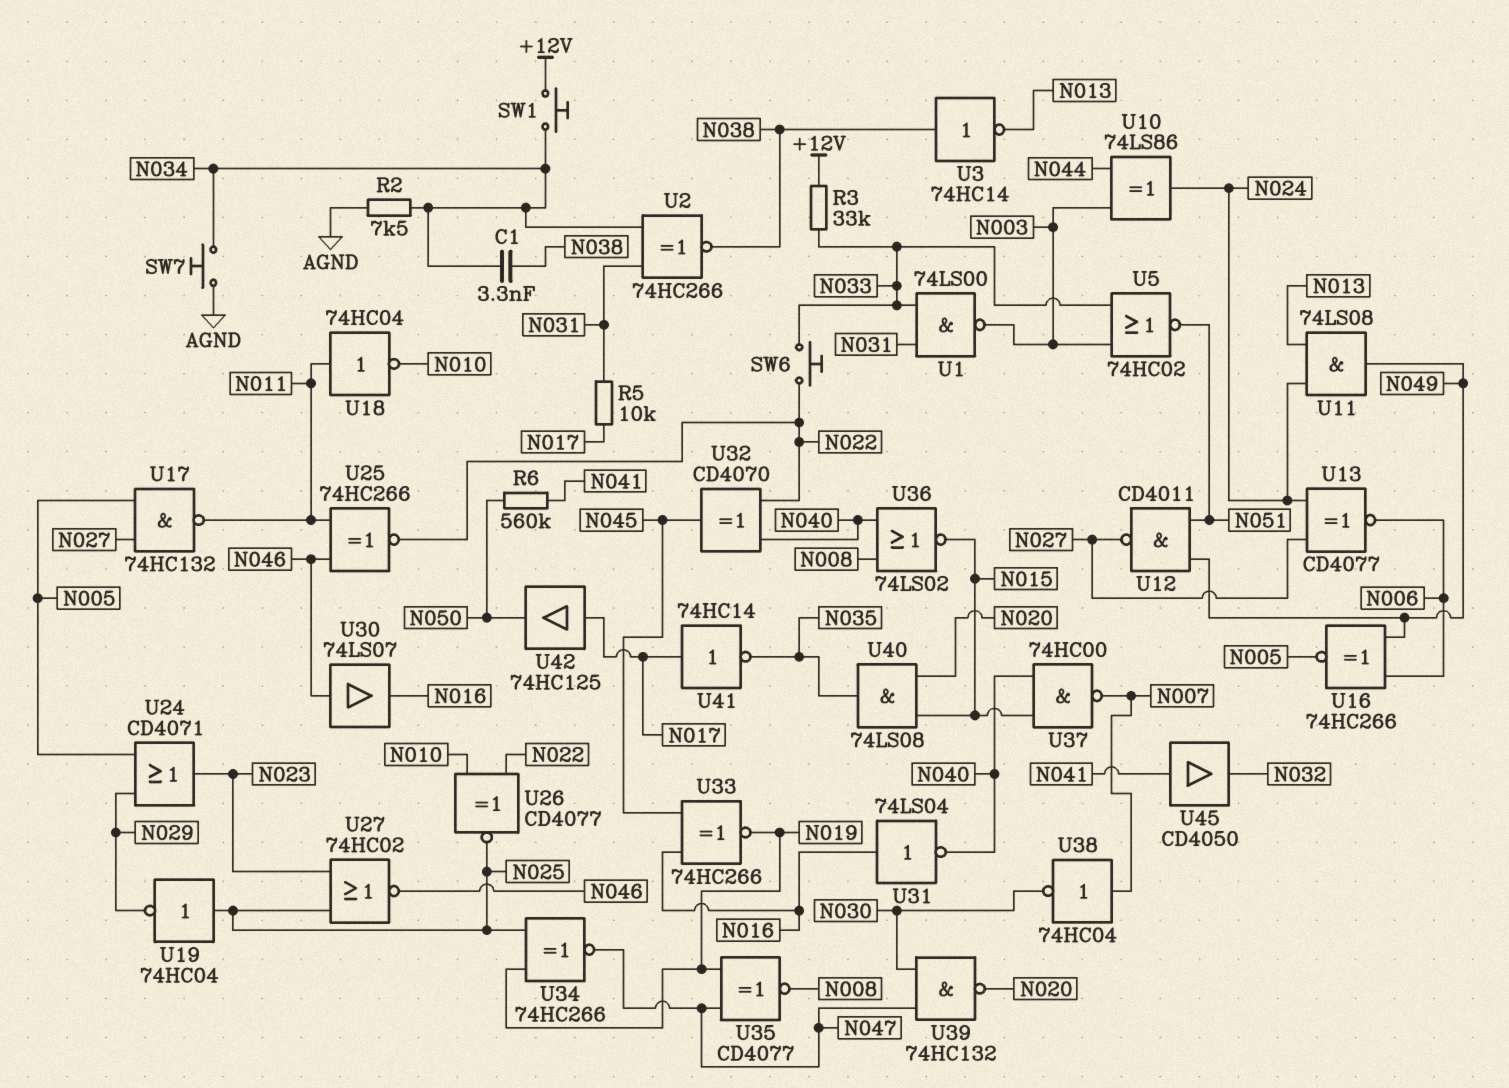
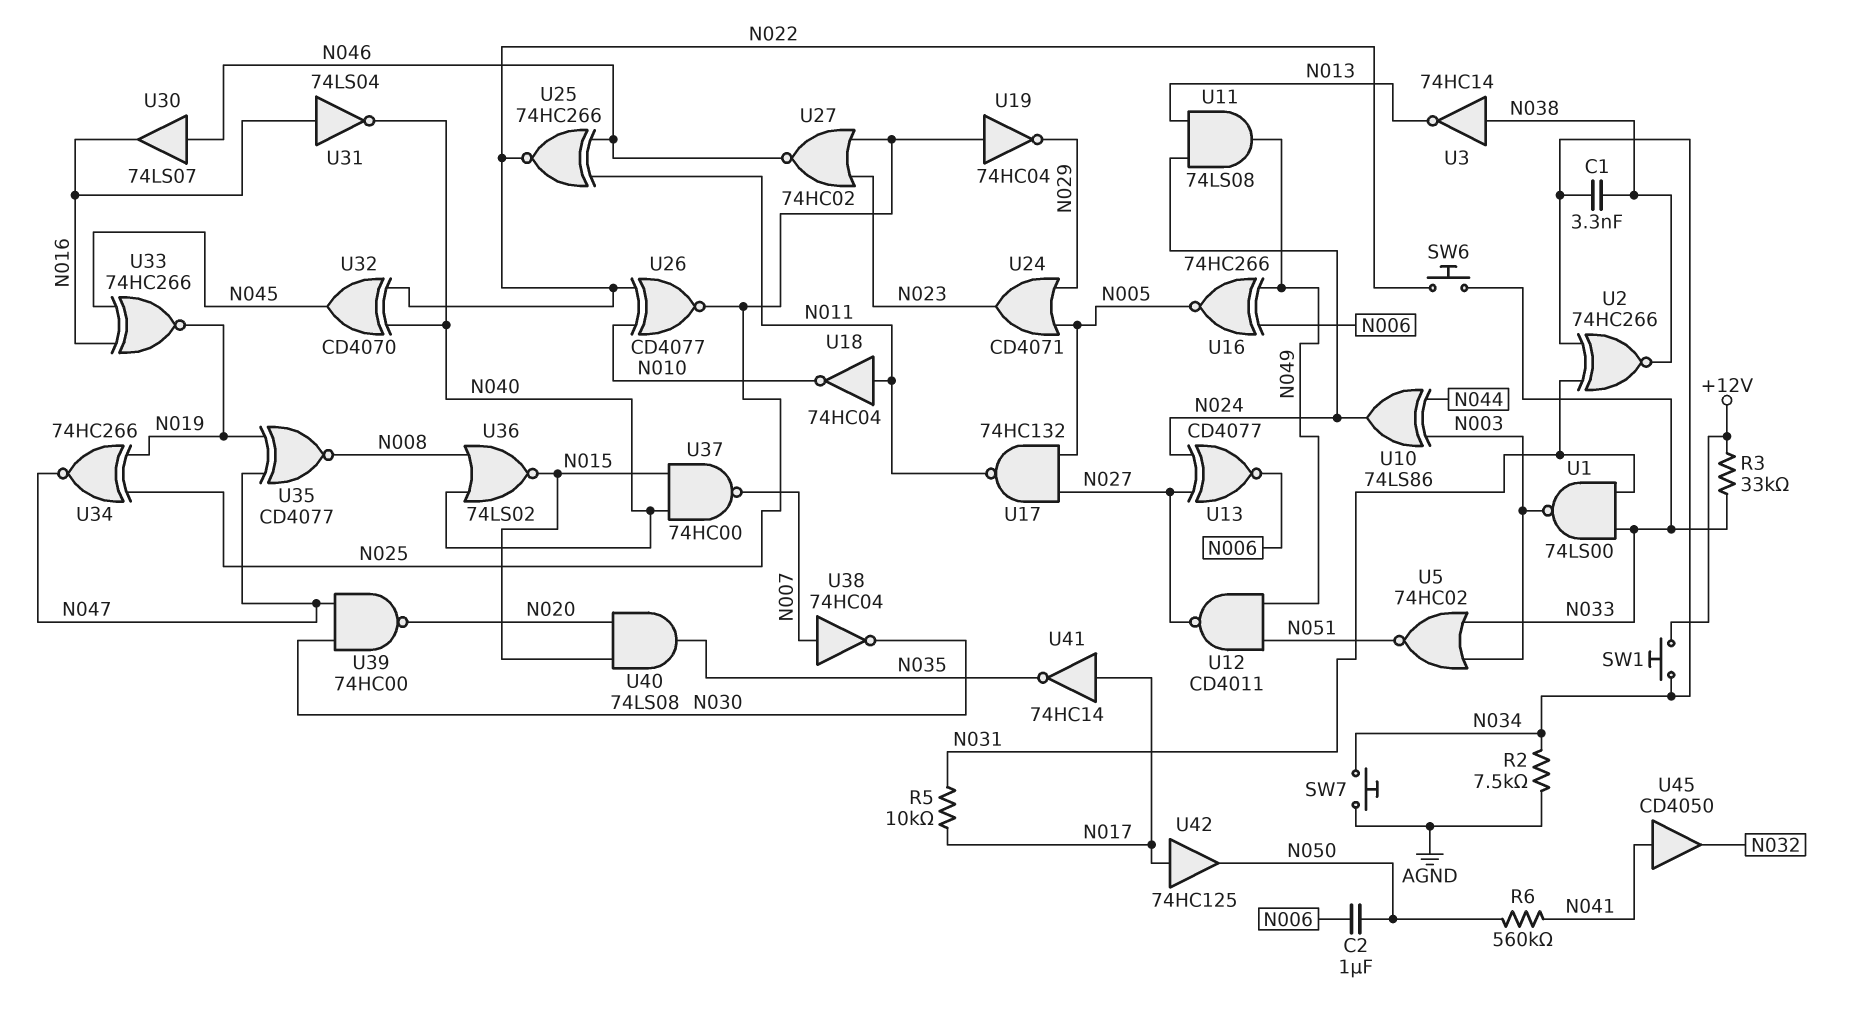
C2: none -> 1uF (N006, N050)
U39: NAND 74HC132 (in N030, in N047, out N020) -> NAND 74HC00 (in N030, in N047, out N020)

